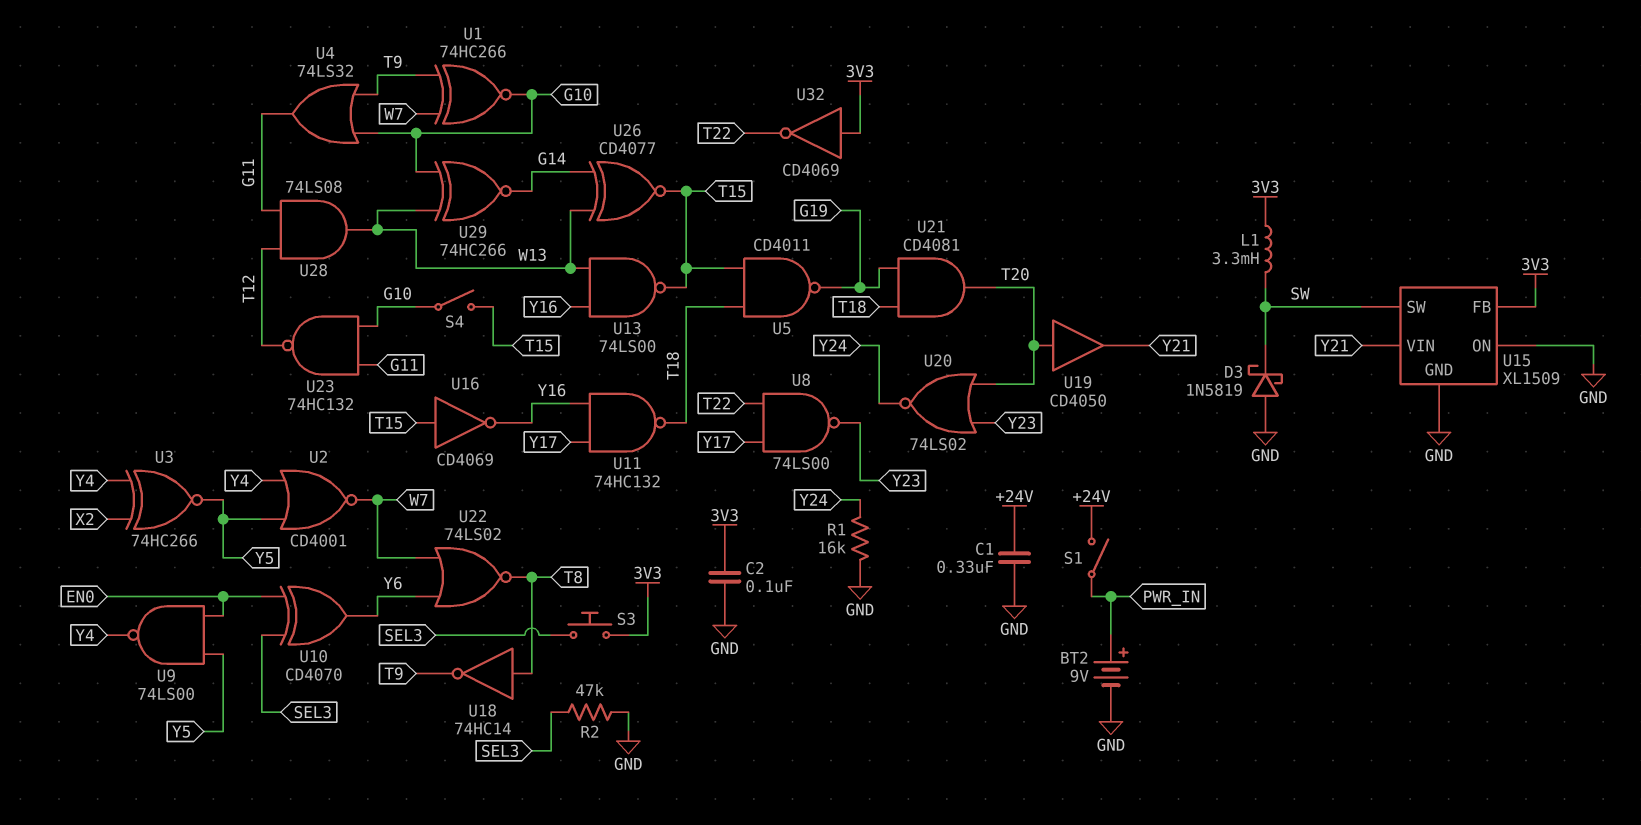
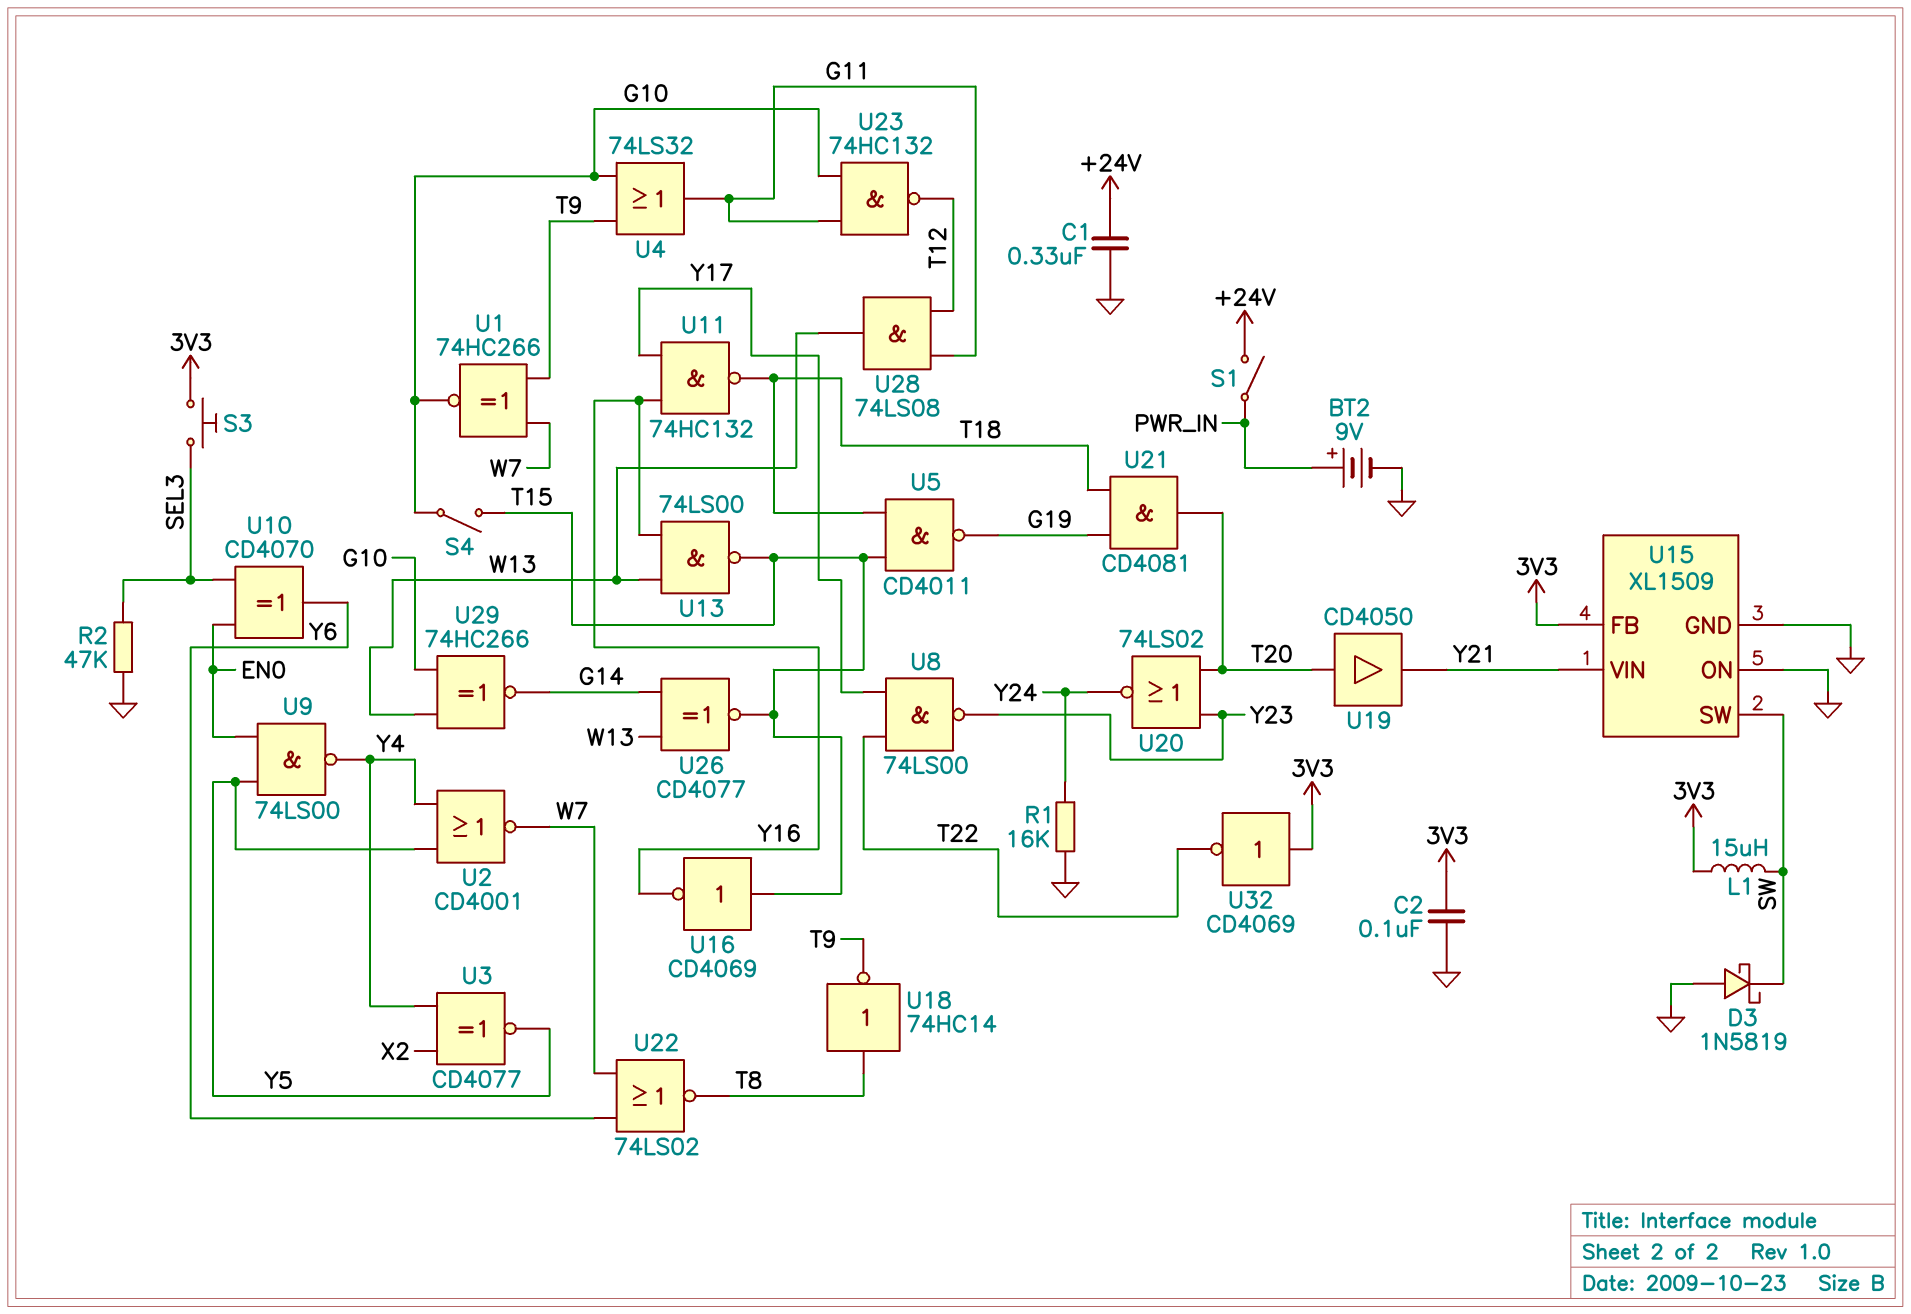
L1: 3.3mH (3V3, SW) -> 15uH (3V3, SW)
U3: XNOR 74HC266 (in X2, in Y4, out Y5) -> XNOR CD4077 (in X2, in Y4, out Y5)

